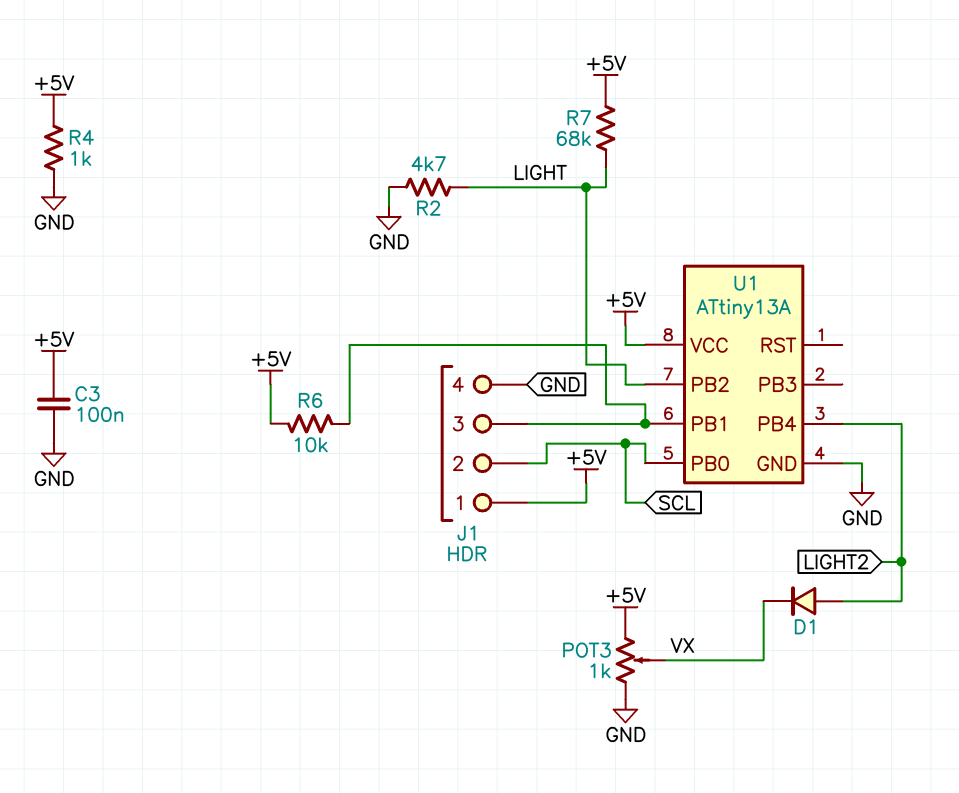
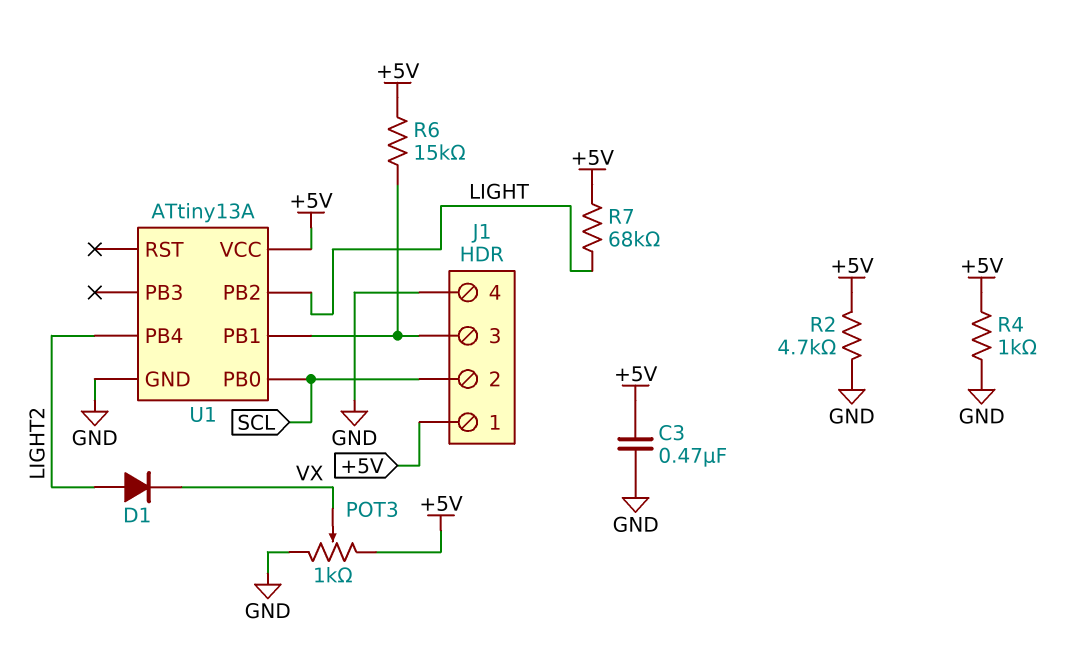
C3: 100nF (+5V, GND) -> 470nF (+5V, GND)
R2: 4.7k (GND, LIGHT) -> 4.7k (+5V, GND)
R6: 10k (+5V, J1/3) -> 15k (+5V, J1/3)

